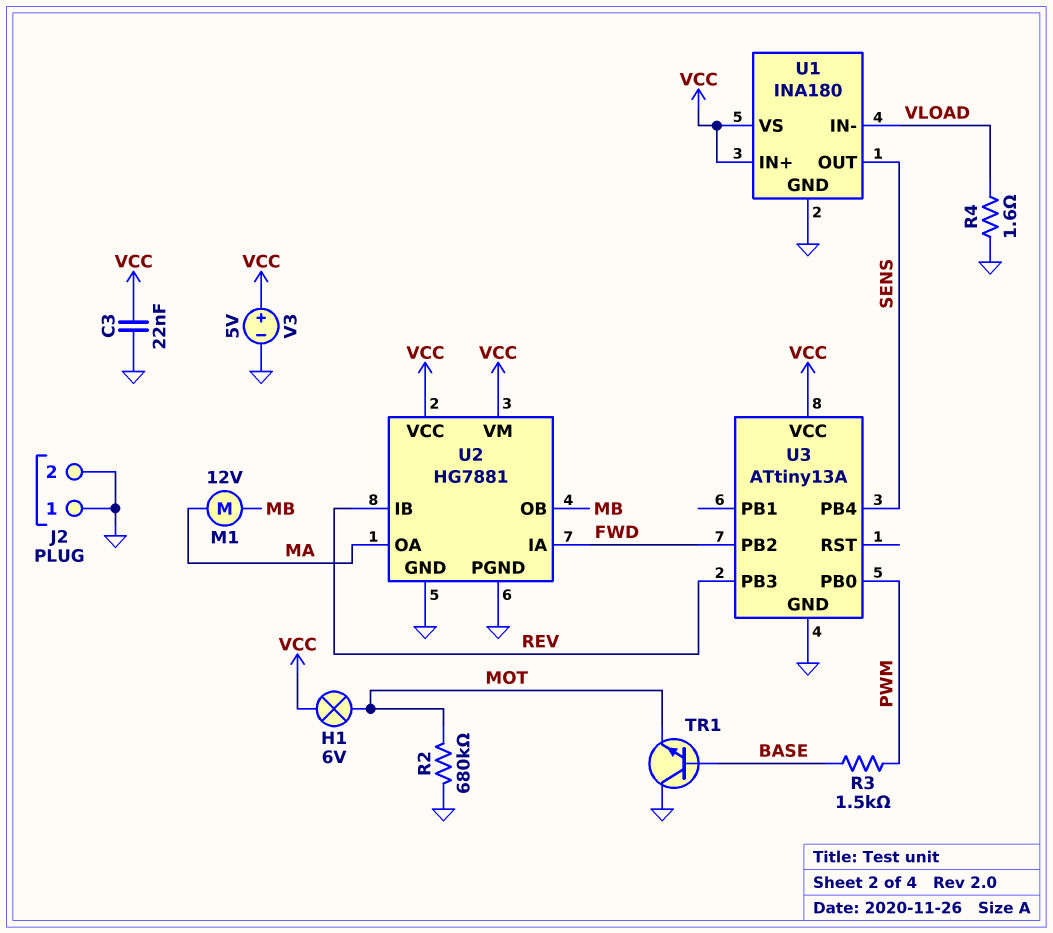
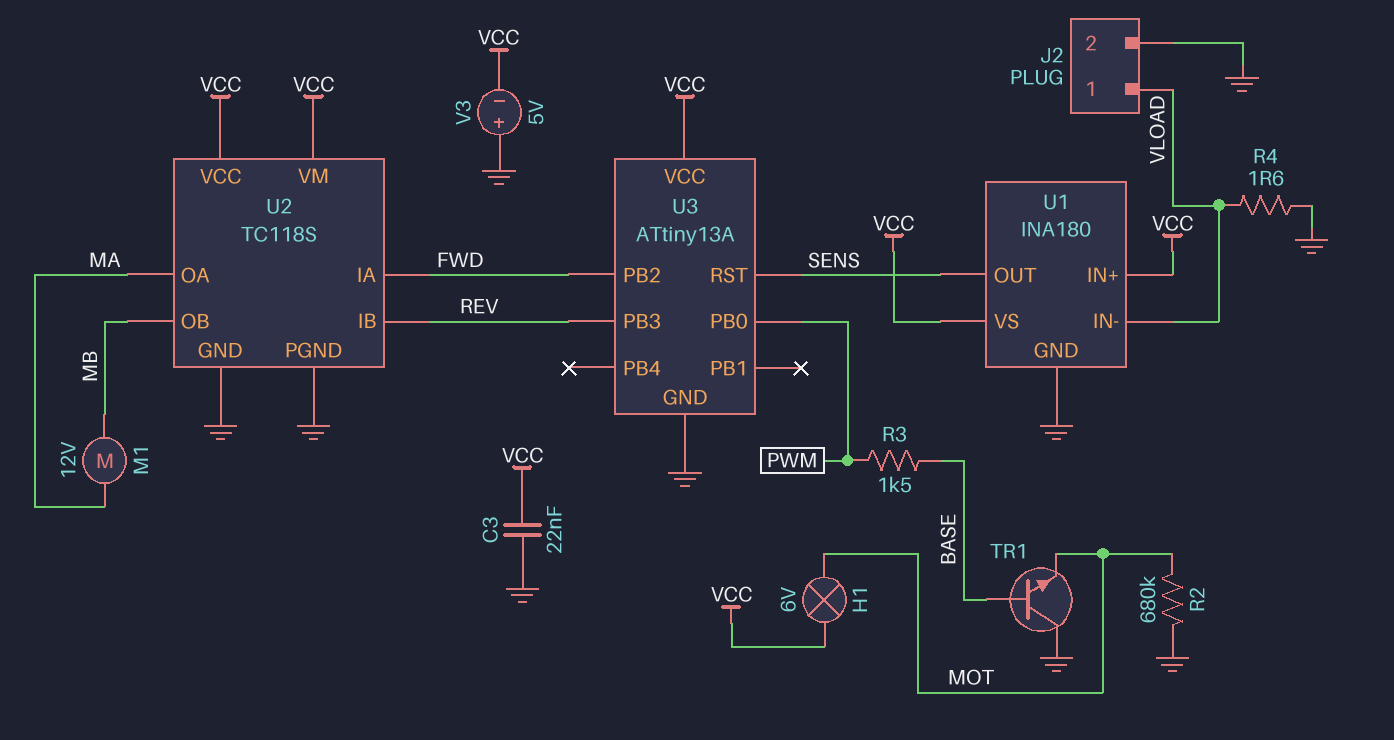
J2 pin 1: GND -> VLOAD
U2: HG7881 -> TC118S
U3 pin PB4: SENS -> none
U3 pin RST: none -> SENS
V3: 5V (plus VCC, minus GND) -> 5V (plus GND, minus VCC)

